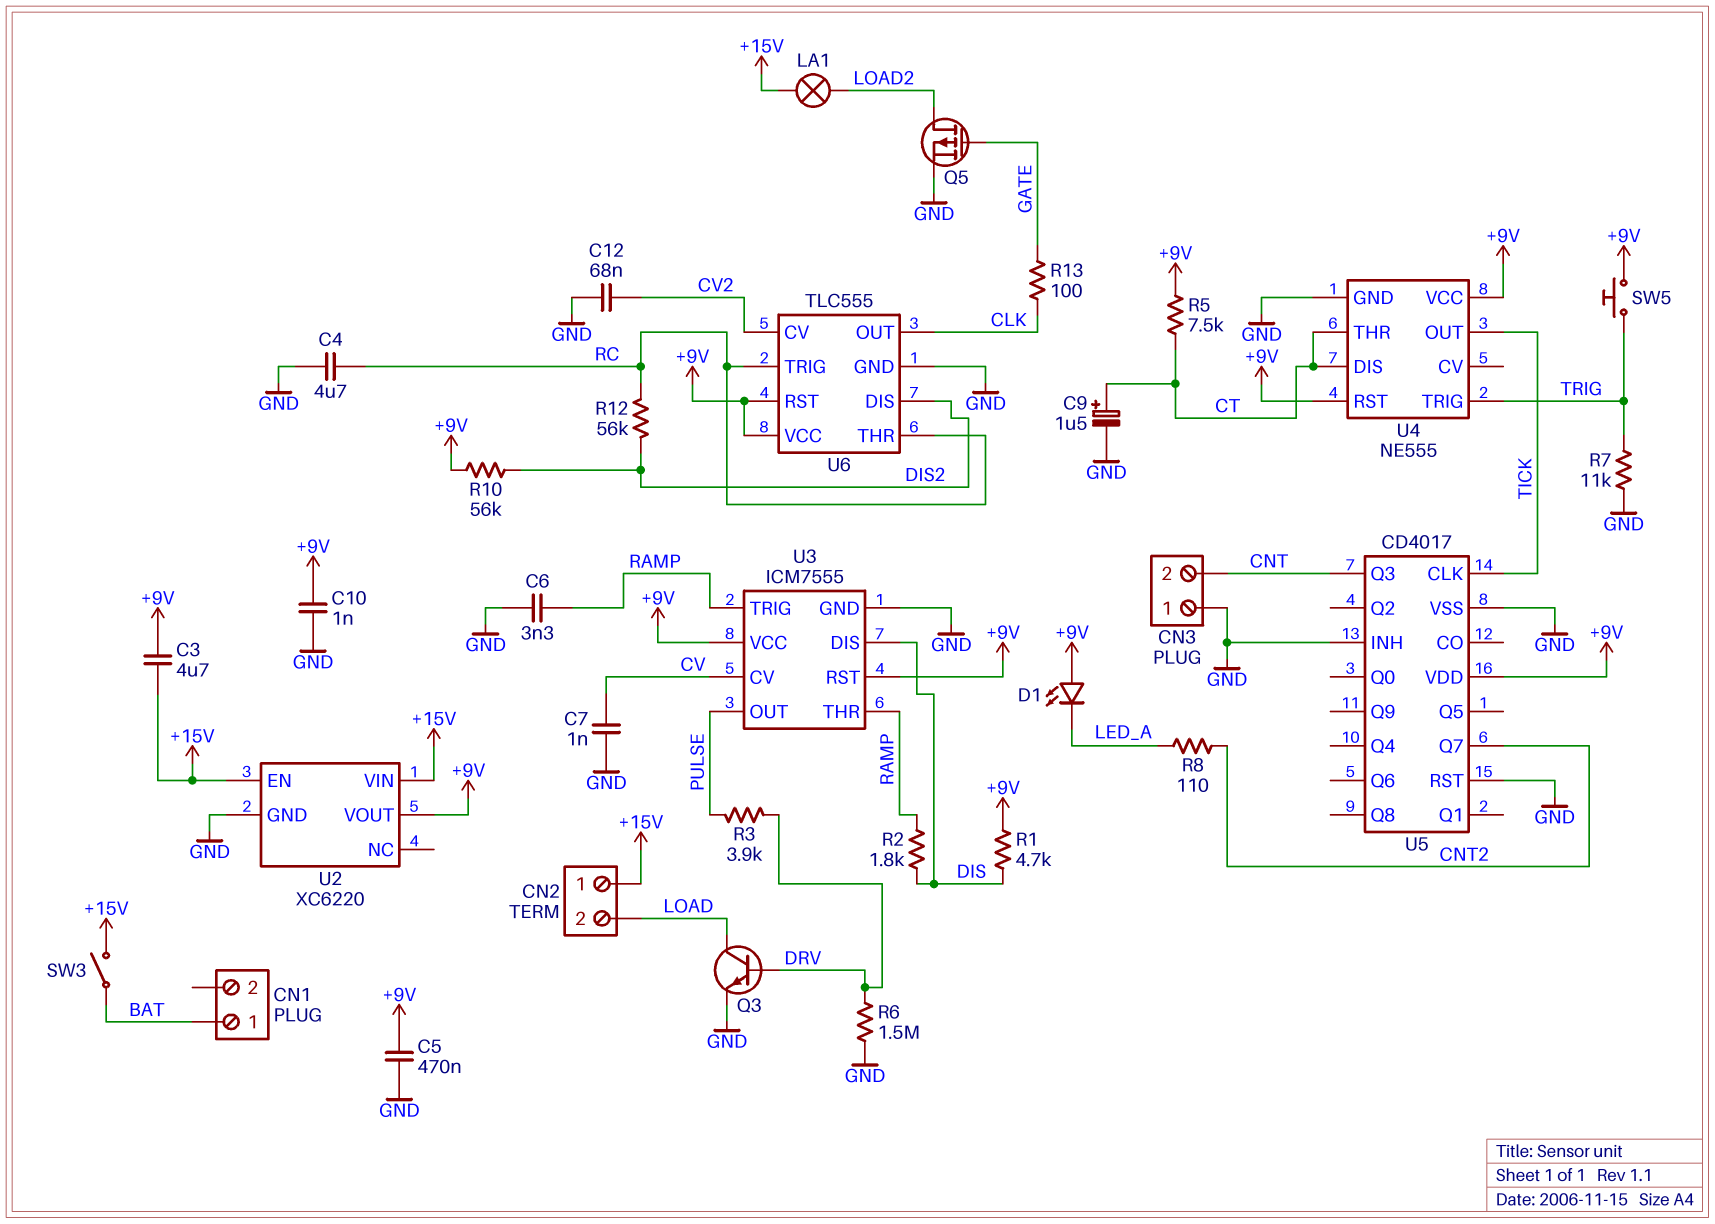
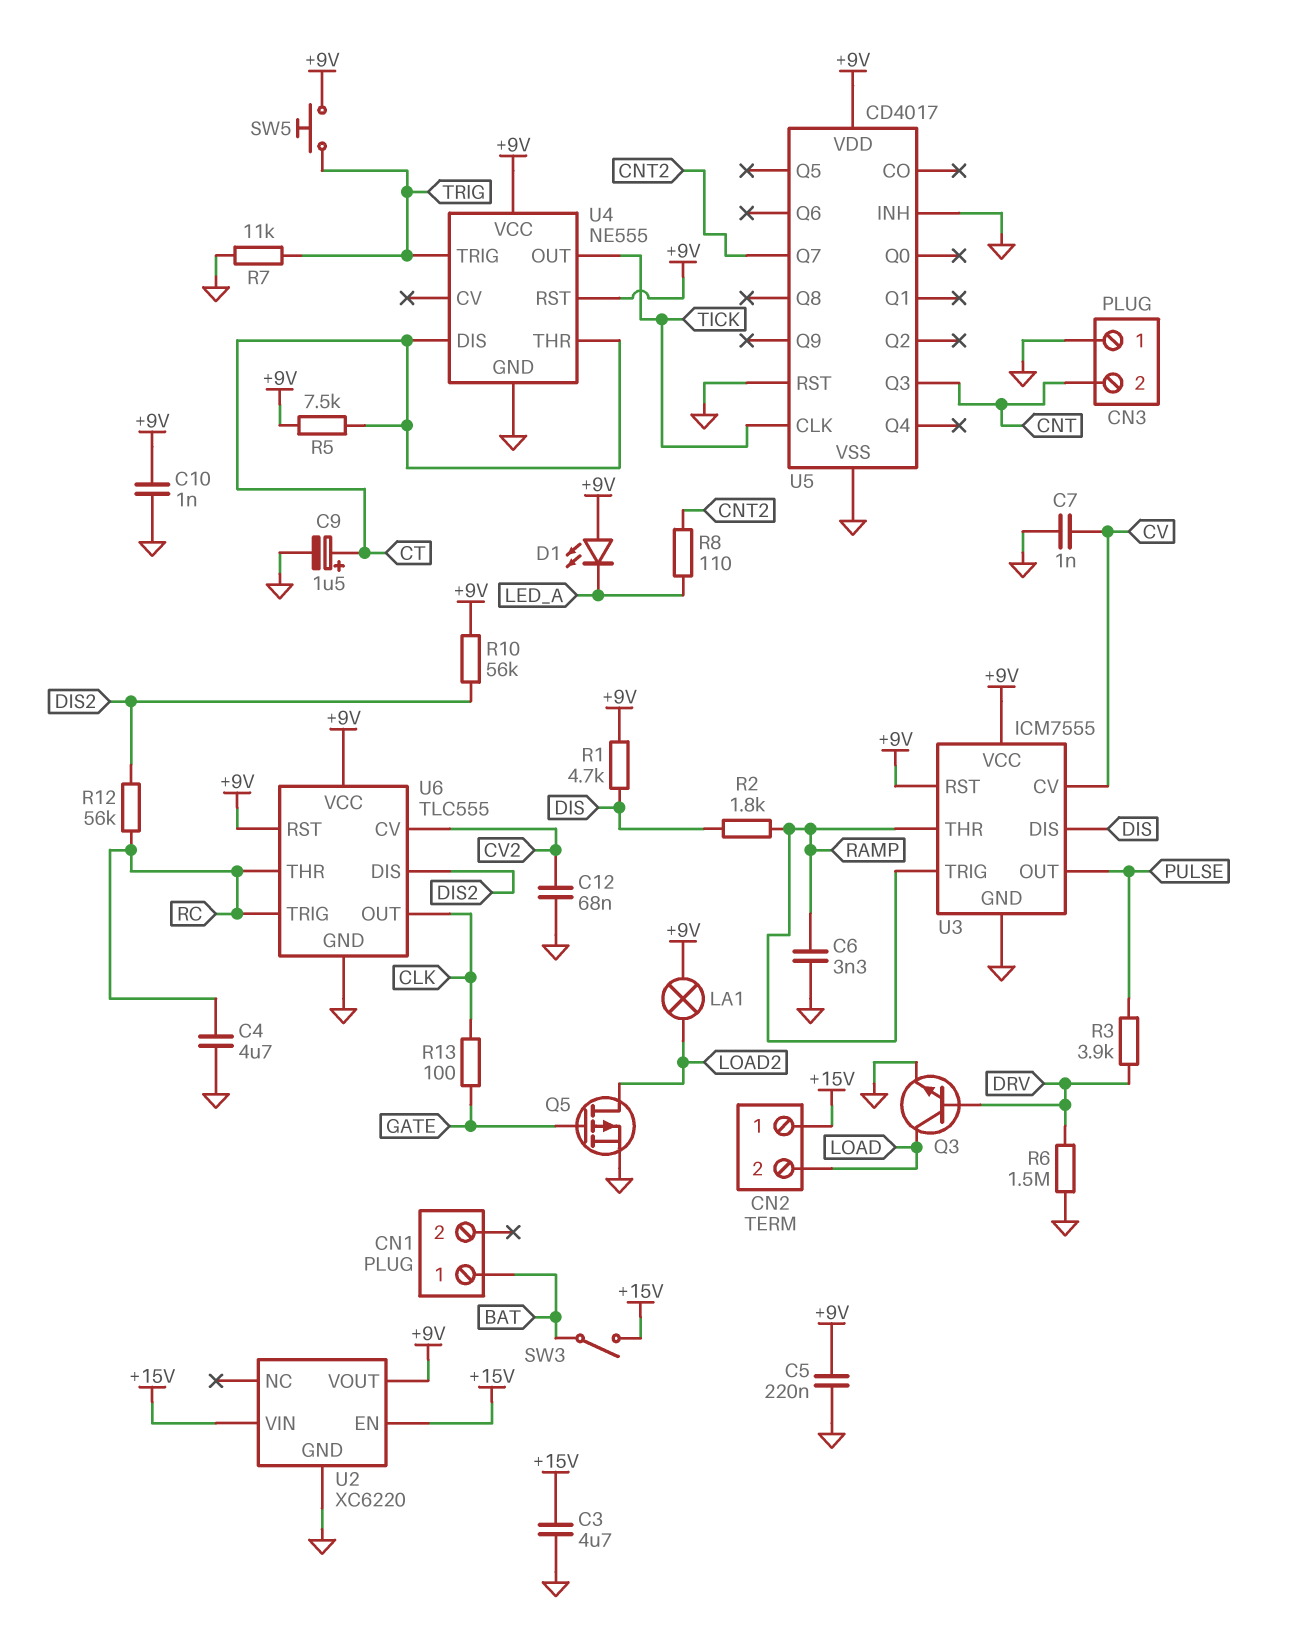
C3: 4.7uF (+9V, +15V) -> 4.7uF (+15V, GND)
C5: 470nF (+9V, GND) -> 220nF (+9V, GND)
LA1: lamp (+15V, LOAD2) -> lamp (+9V, LOAD2)

